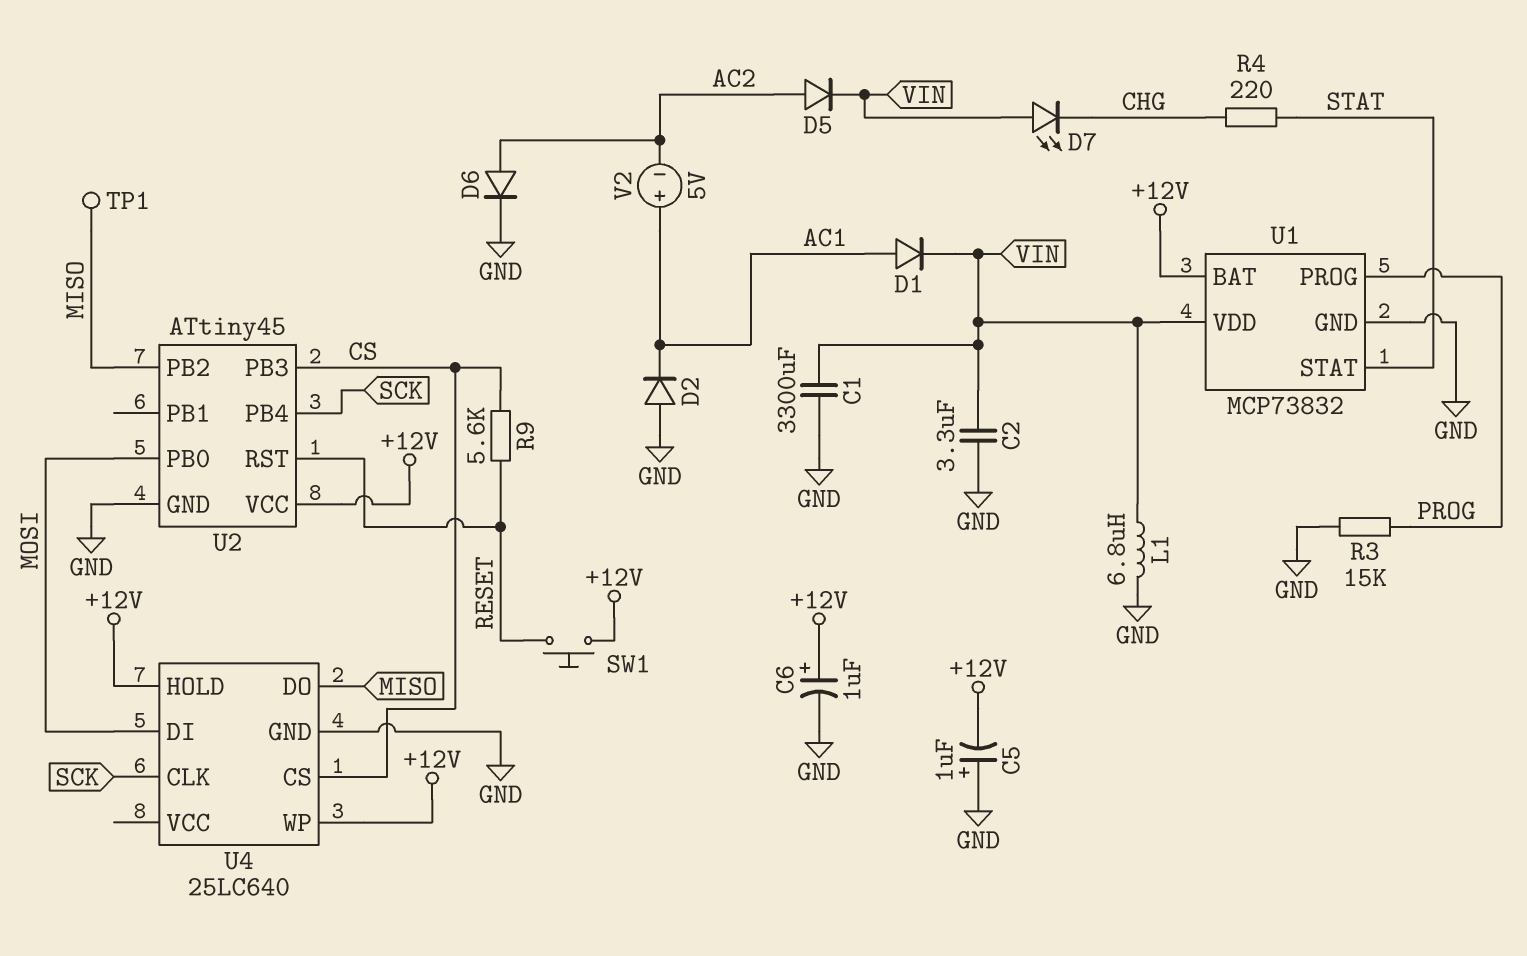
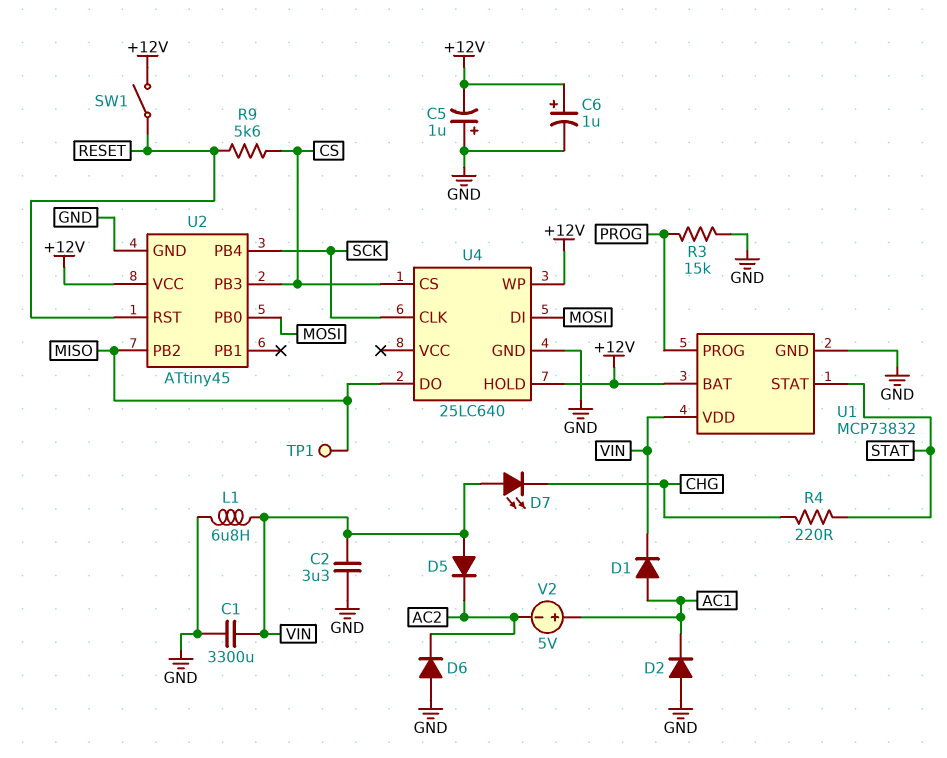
D5: diode (A AC2, K VIN) -> diode (A VIN, K AC2)
D6: diode (A AC2, K GND) -> diode (A GND, K AC2)
SW1: button (+12V, RESET) -> switch (+12V, RESET)

